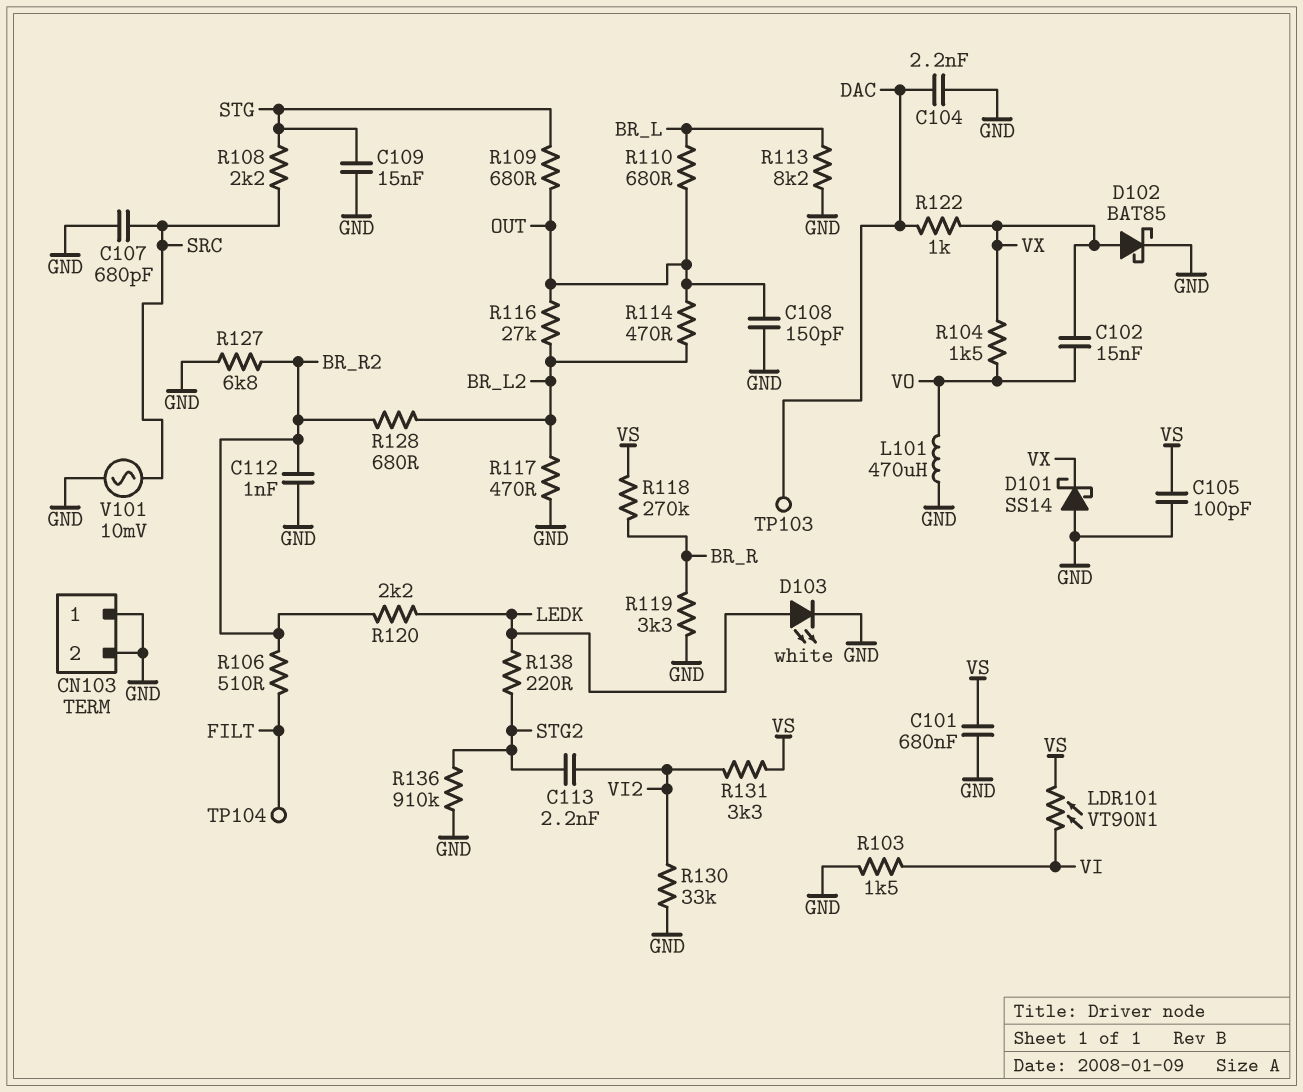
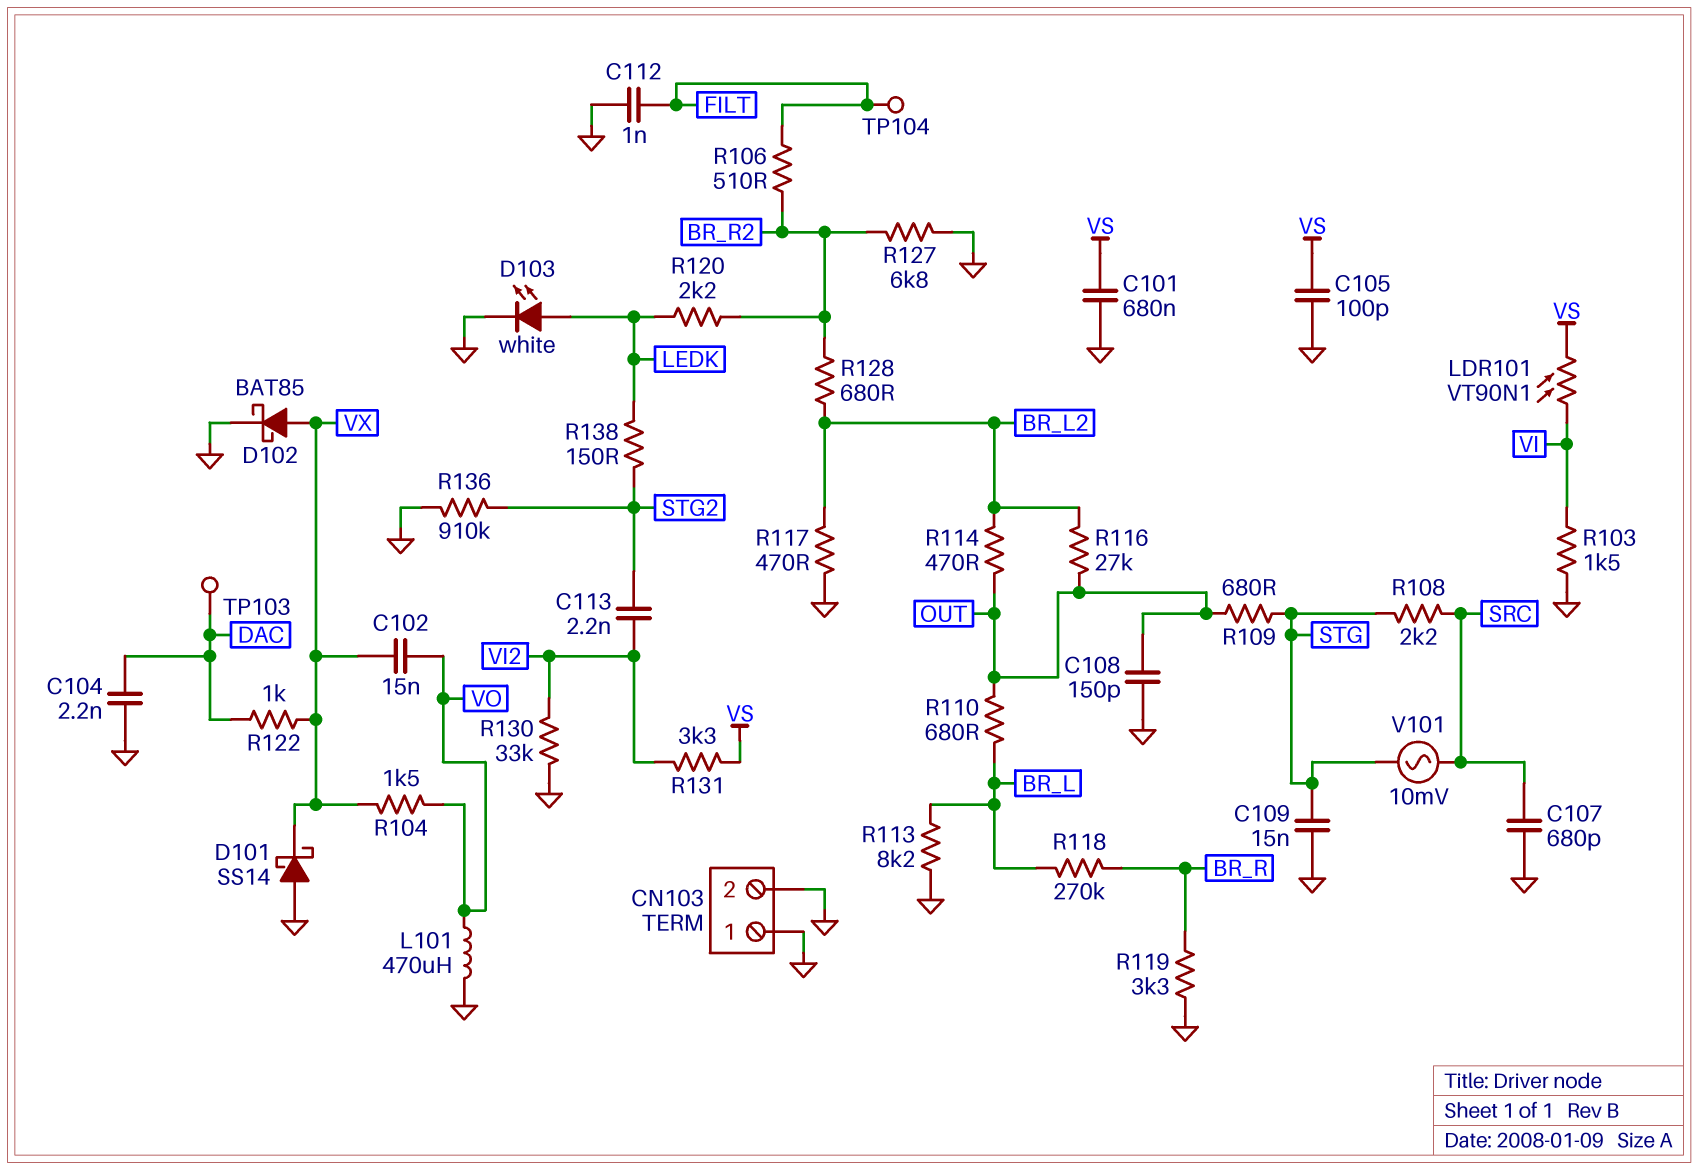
C112: 1nF (BR_R2, GND) -> 1nF (FILT, GND)
R118: 270k (BR_R, VS) -> 270k (BR_L, BR_R)
R138: 220 (LEDK, STG2) -> 150 (LEDK, STG2)
V101: AC 10mV (GND, SRC) -> AC 10mV (SRC, STG)

